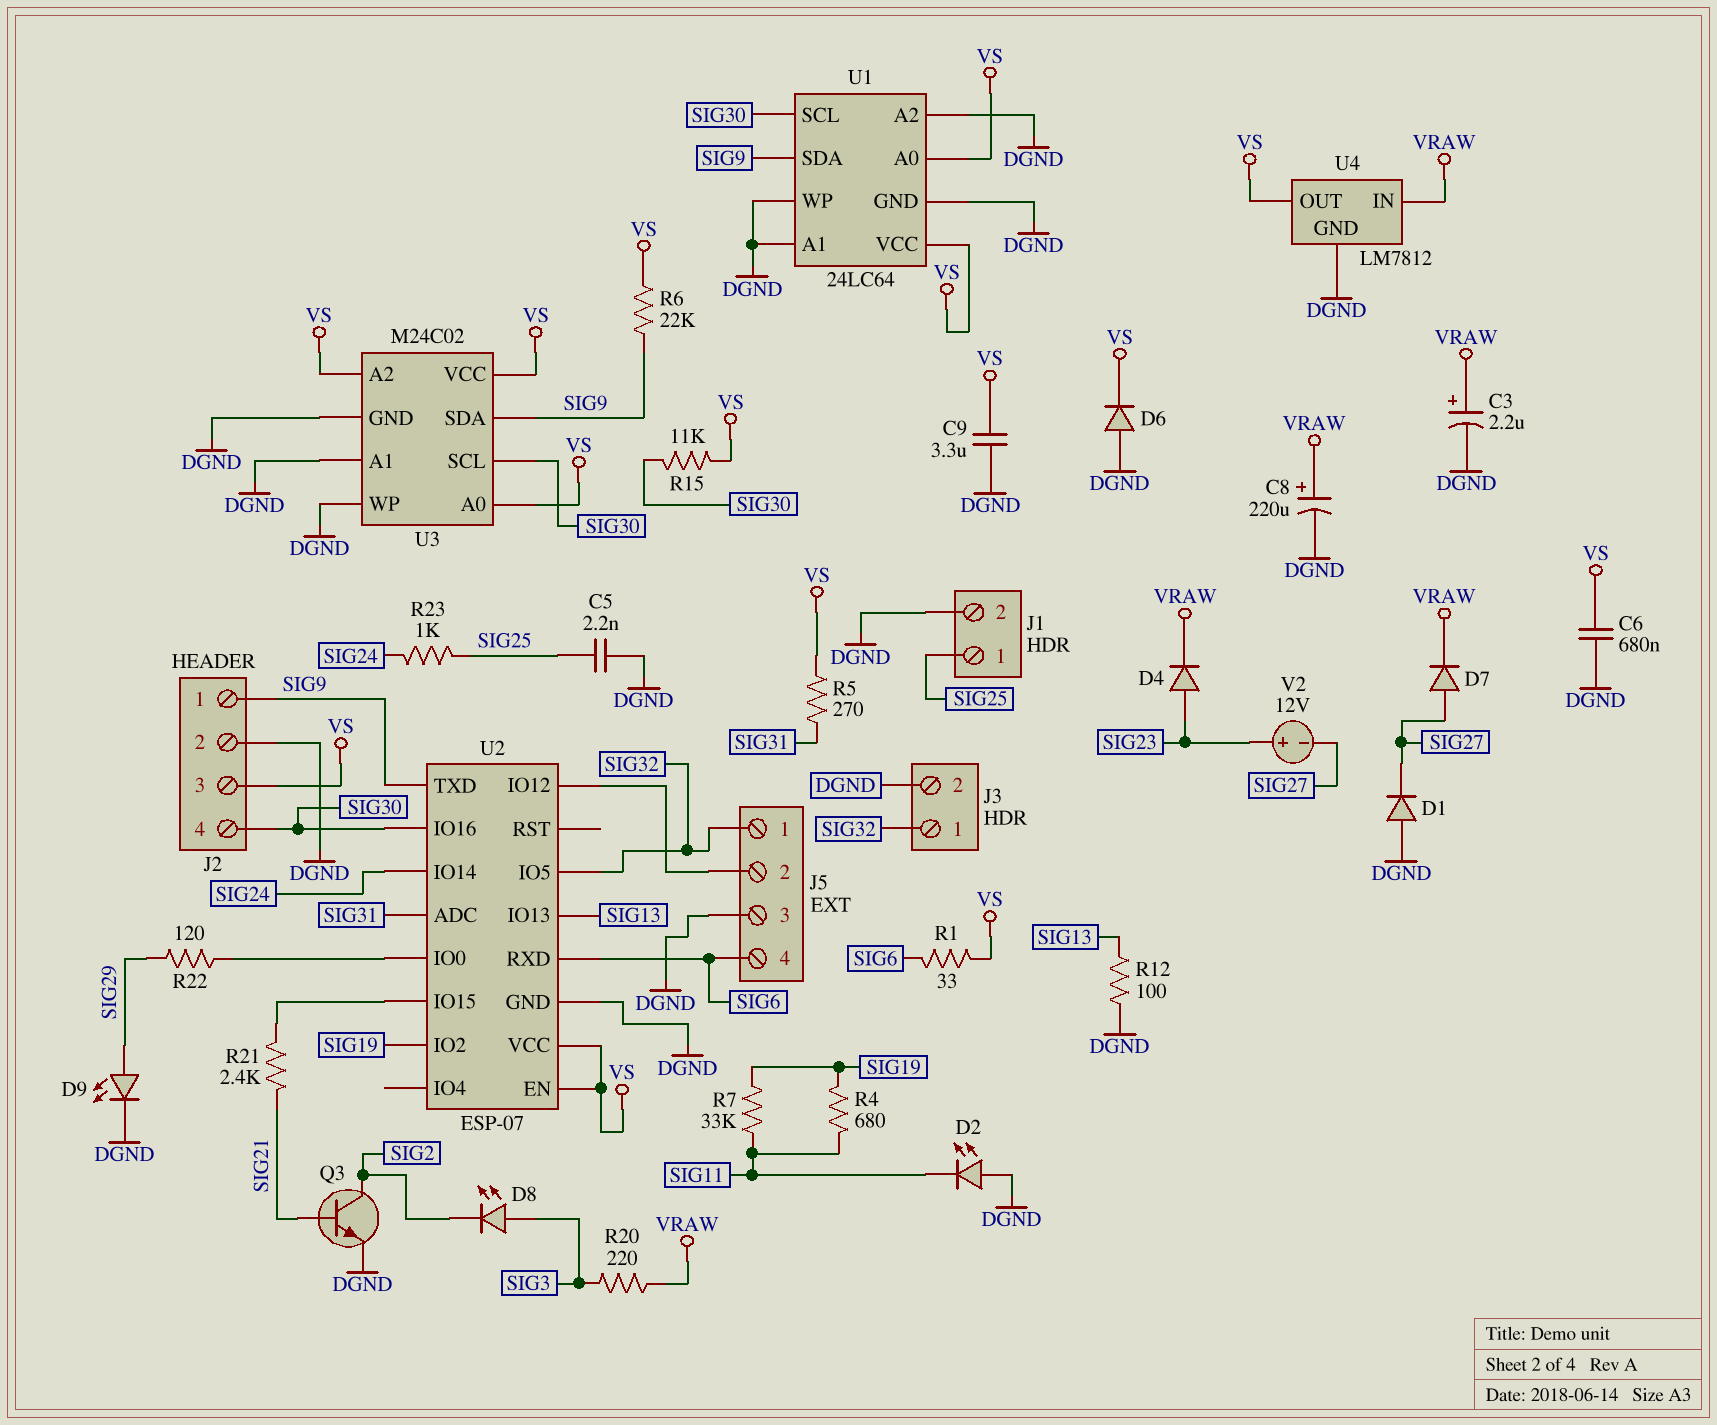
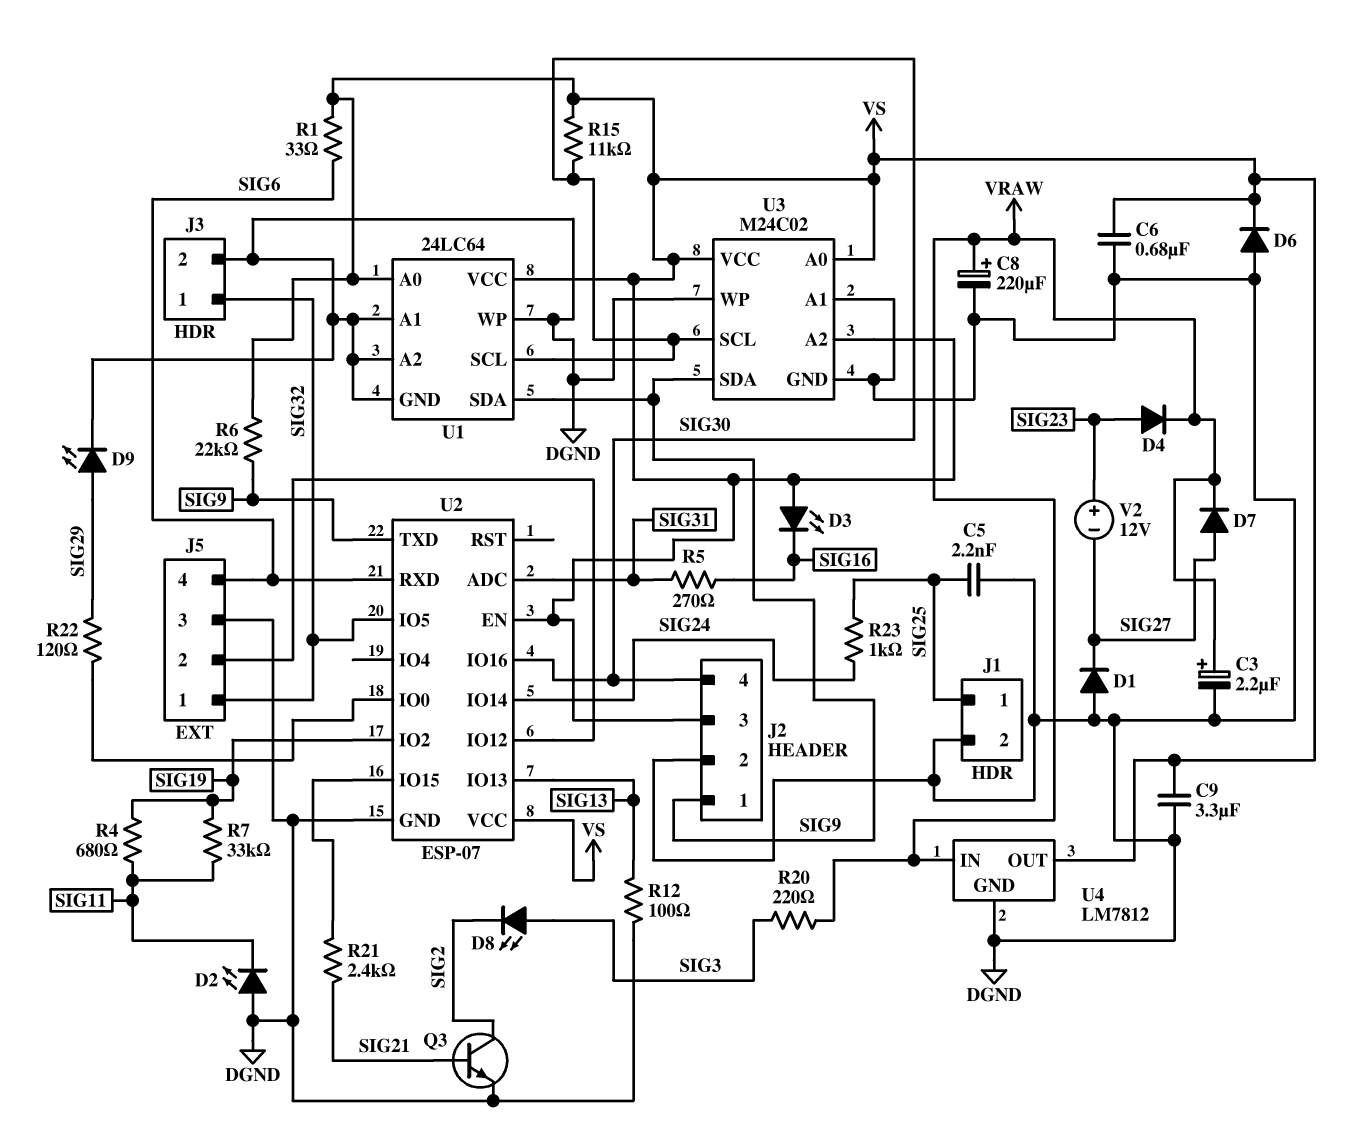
D3: none -> LED (A VS, K SIG16)
R5: 270 (SIG31, VS) -> 270 (SIG16, SIG31)

